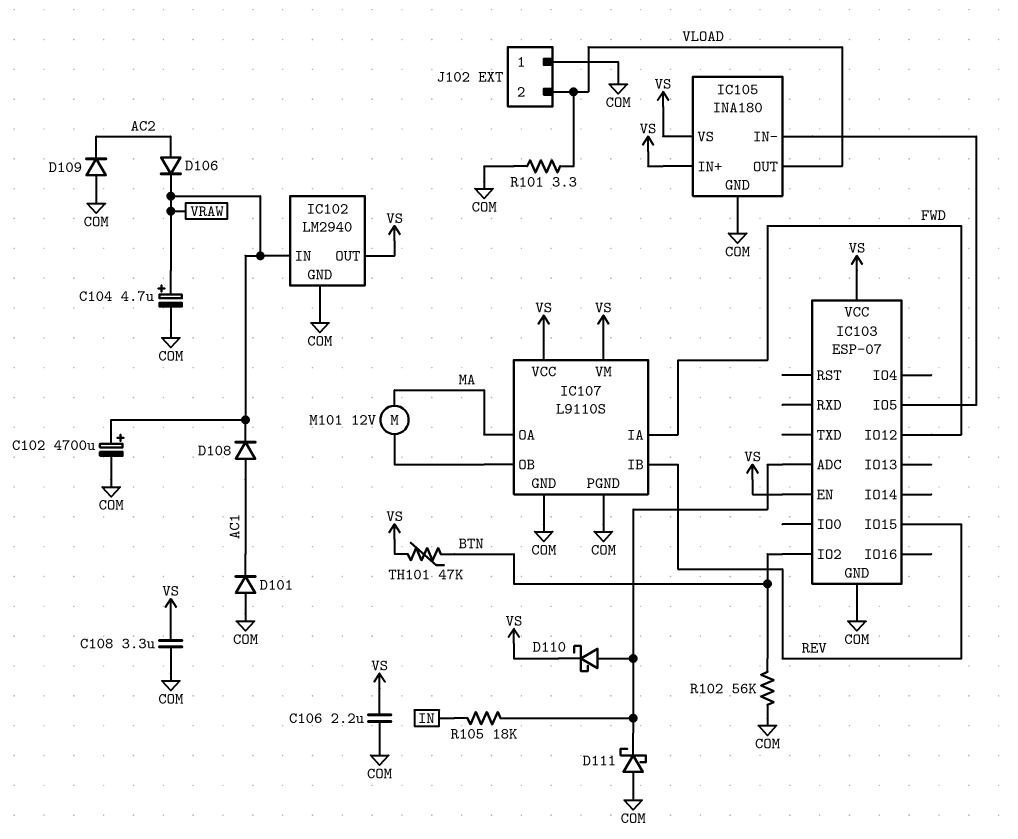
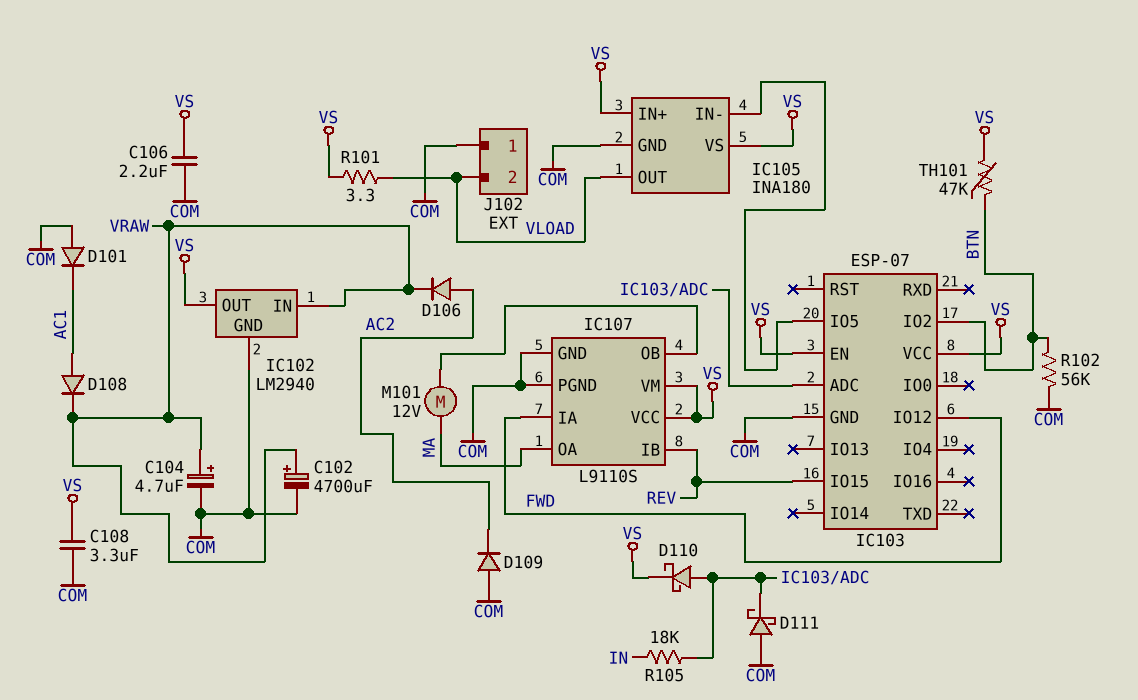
R101: 3.3 (COM, VLOAD) -> 3.3 (VLOAD, VS)

